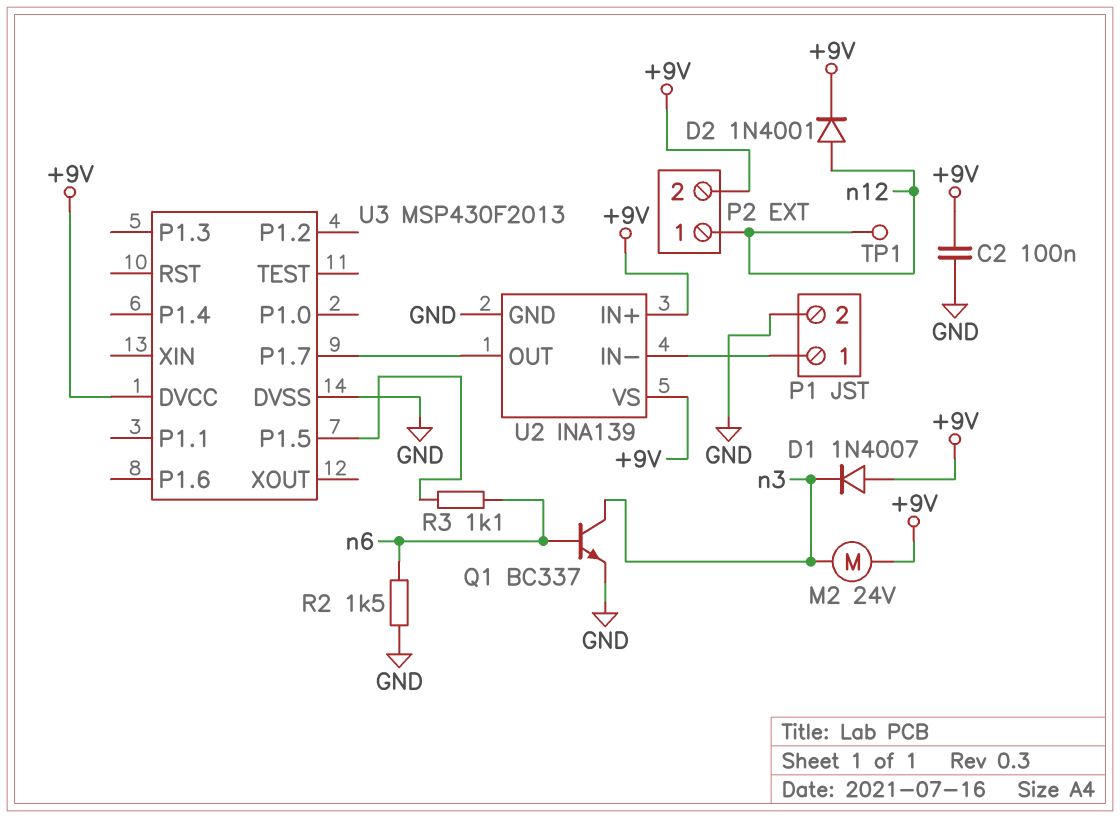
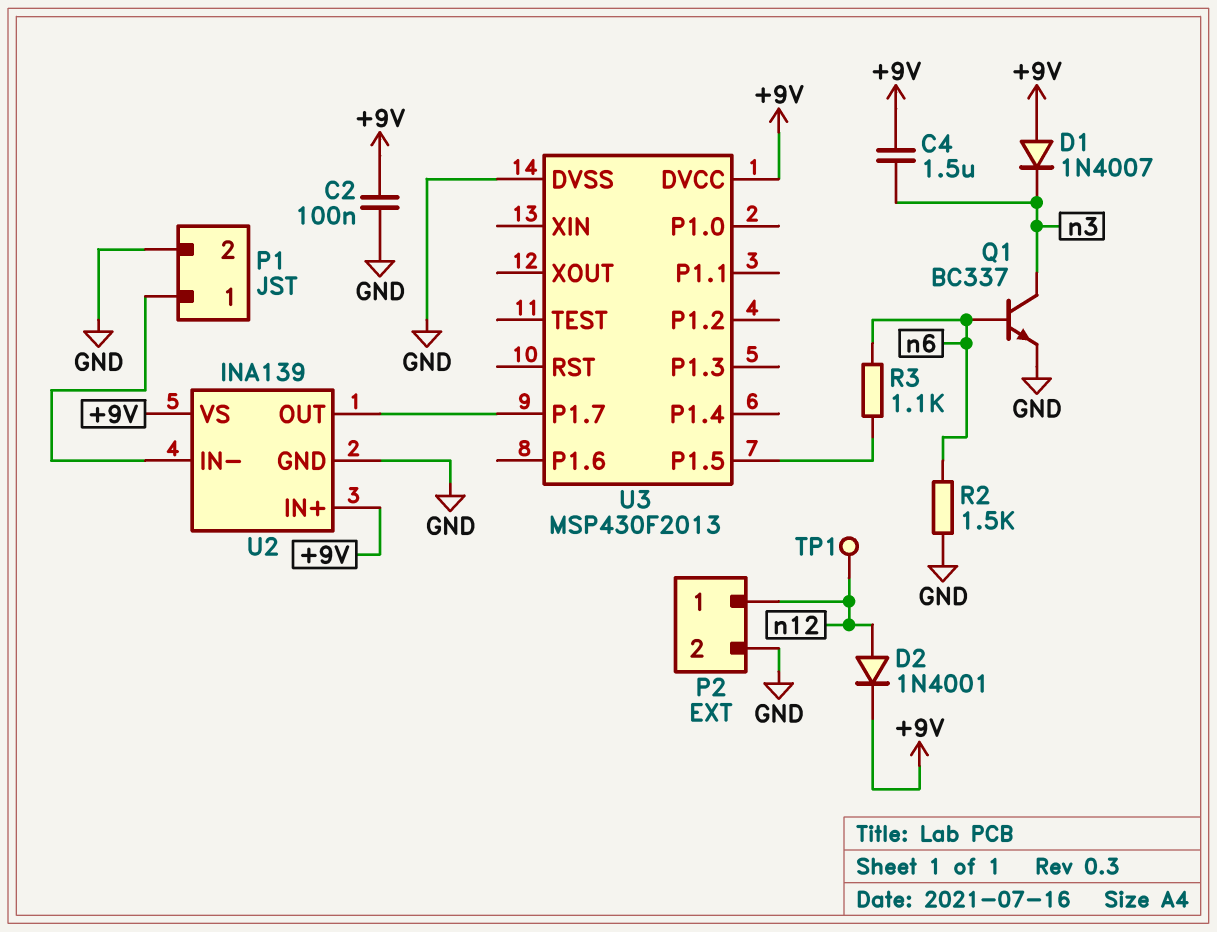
C4: none -> 1.5uF (+9V, n3)
M2: motor 24V (+9V, n3) -> none
P2 pin 2: +9V -> GND

